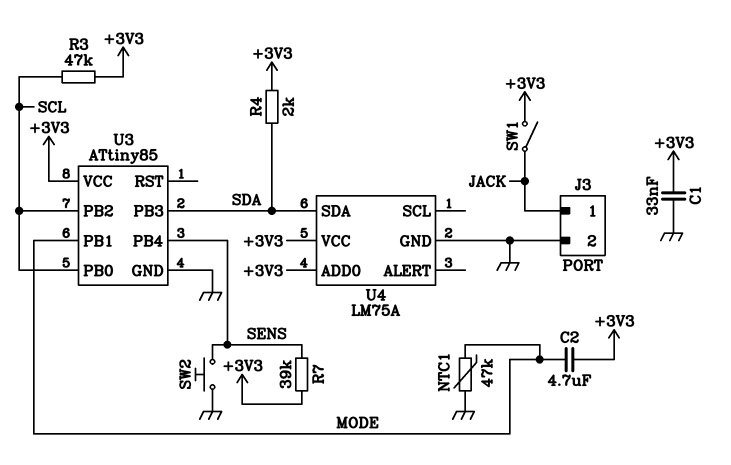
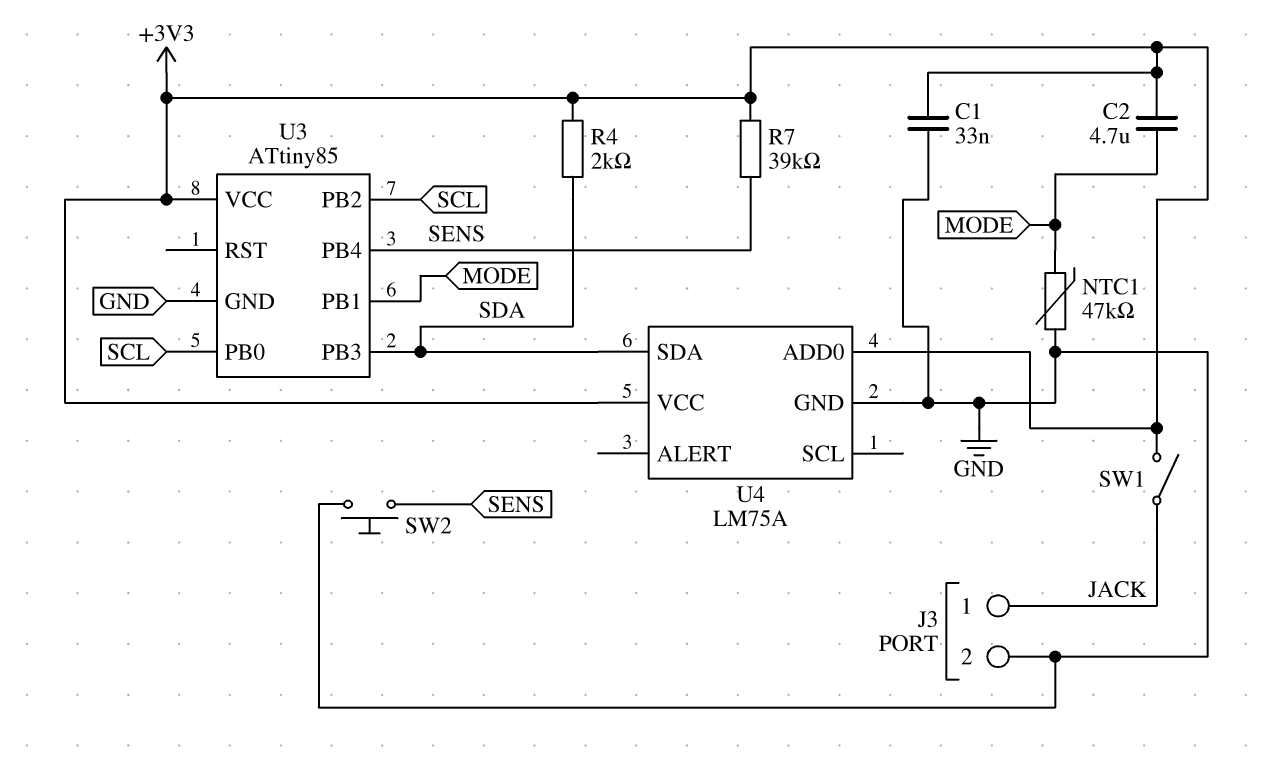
R3: 47k (+3V3, SCL) -> none

